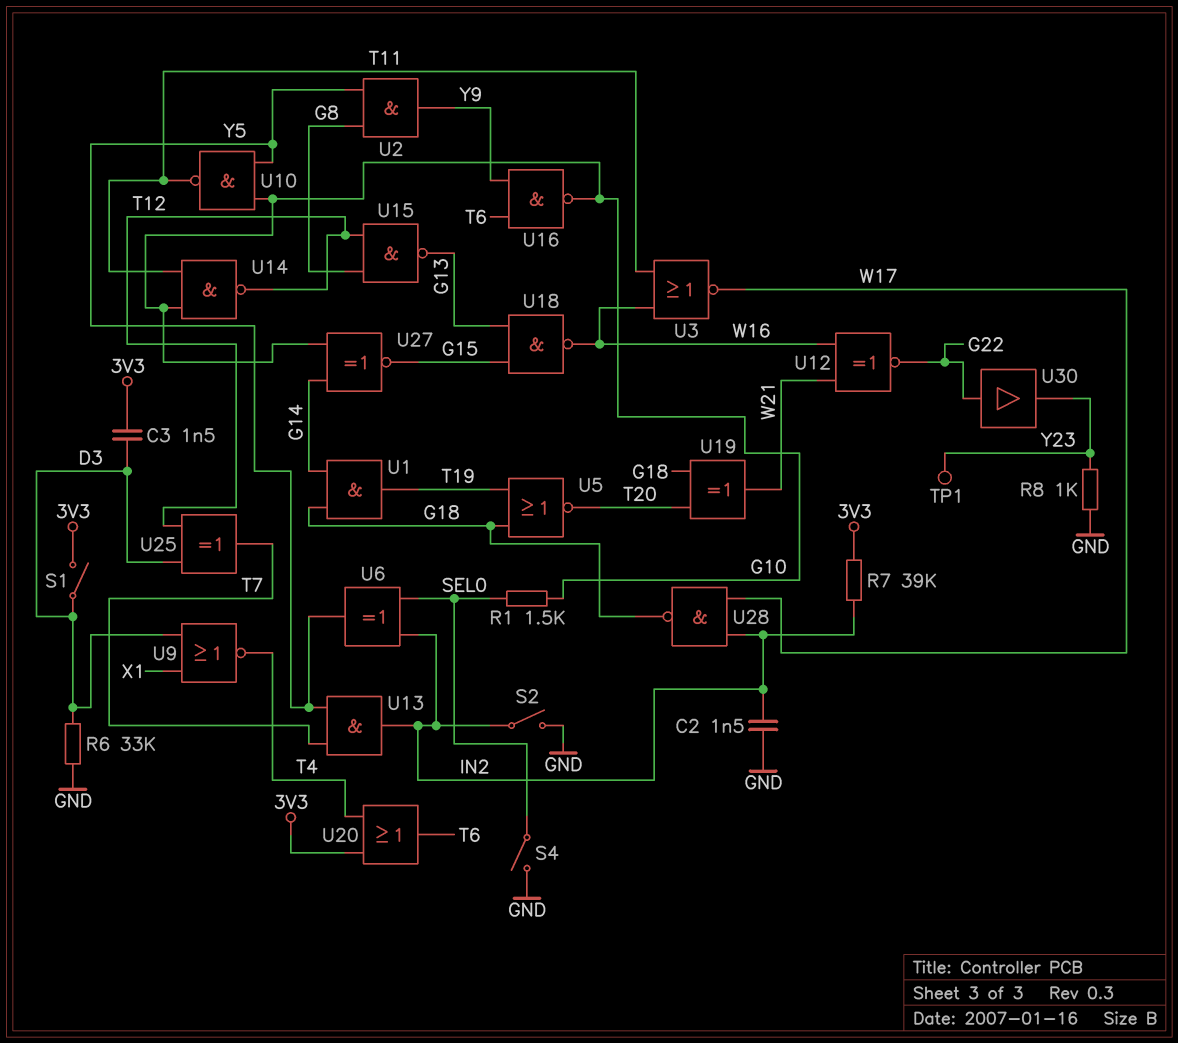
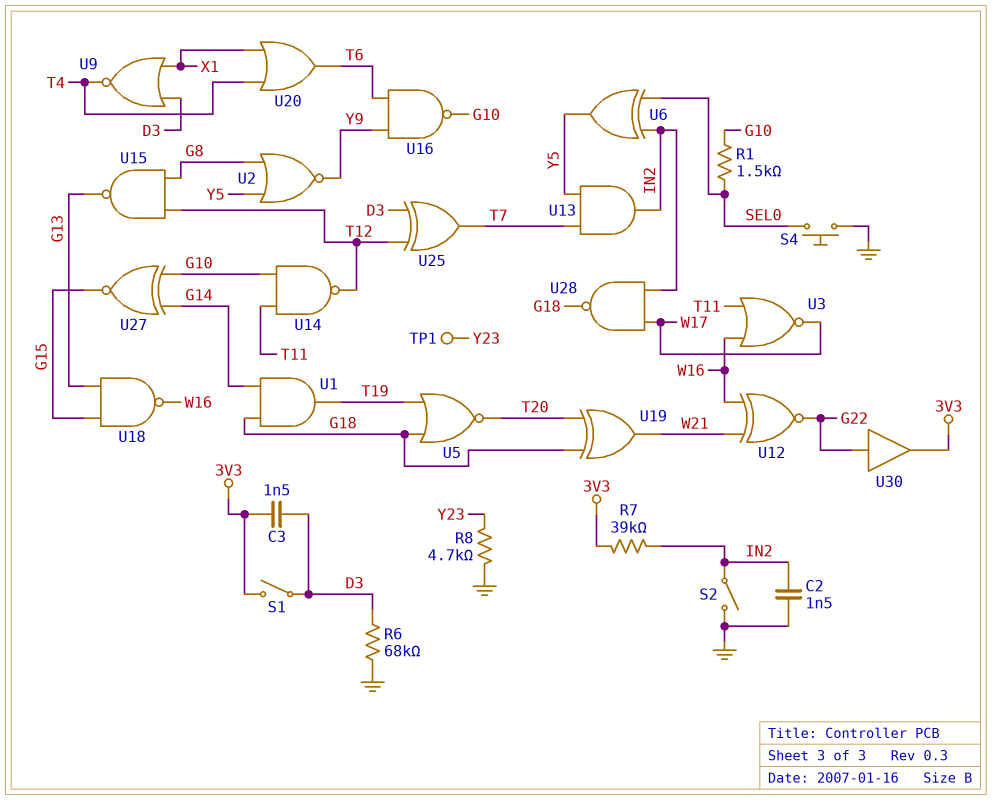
R6: 33k (D3, GND) -> 68k (D3, GND)
R8: 1k (GND, Y23) -> 4.7k (GND, Y23)
S4: switch (GND, SEL0) -> button (GND, SEL0)
U2: AND (in G8, in Y5, out Y9) -> NOR (in G8, in Y5, out Y9)
U10: NAND (in G10, in Y5, out T11) -> none
U20: OR (in 3V3, in T4, out T6) -> OR (in T4, in X1, out T6)
U30: buffer (in G22, out Y23) -> buffer (in G22, out 3V3)

